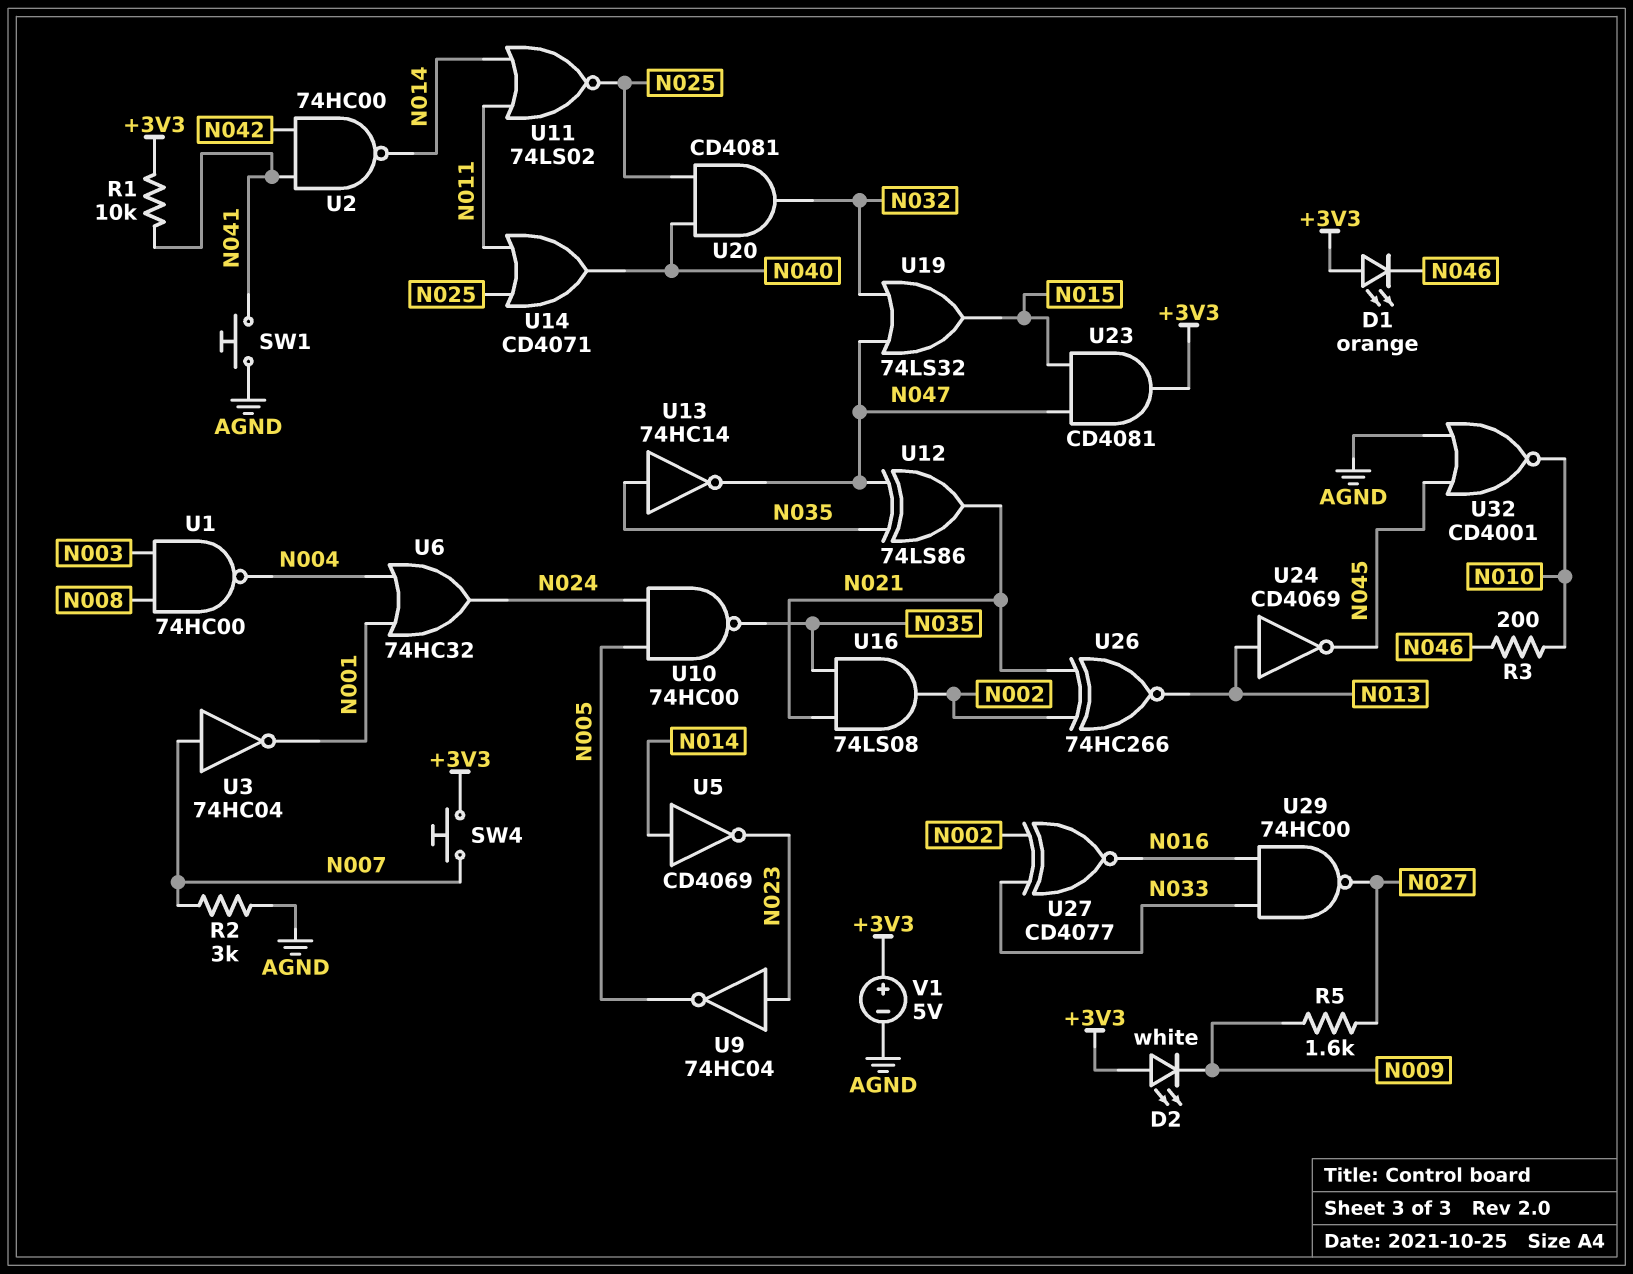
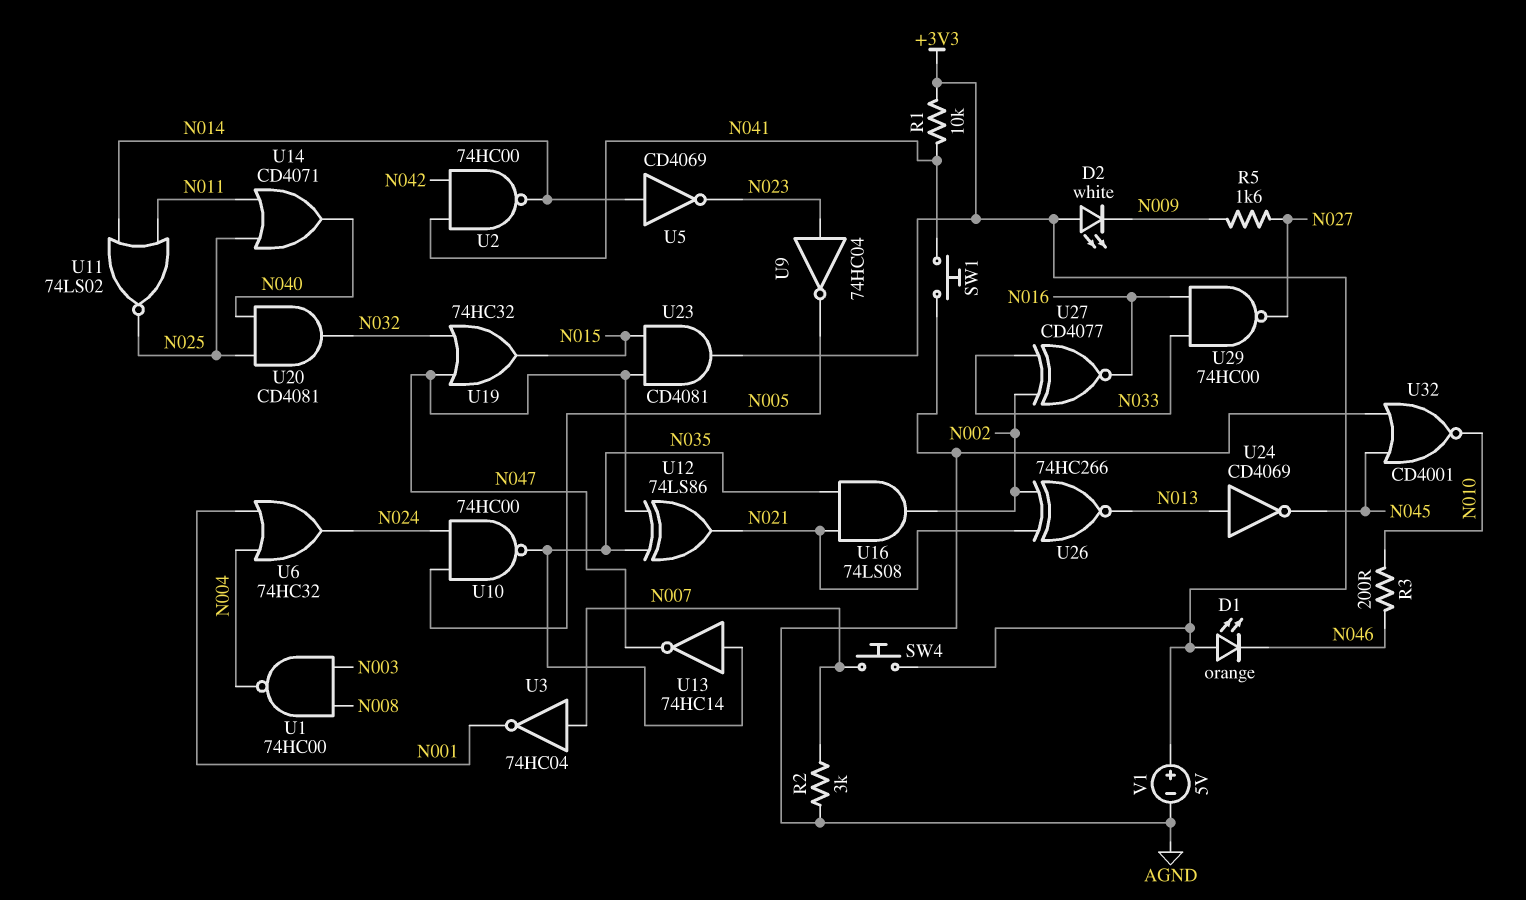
U19: OR 74LS32 (in N032, in N047, out N015) -> OR 74HC32 (in N032, in N047, out N015)

